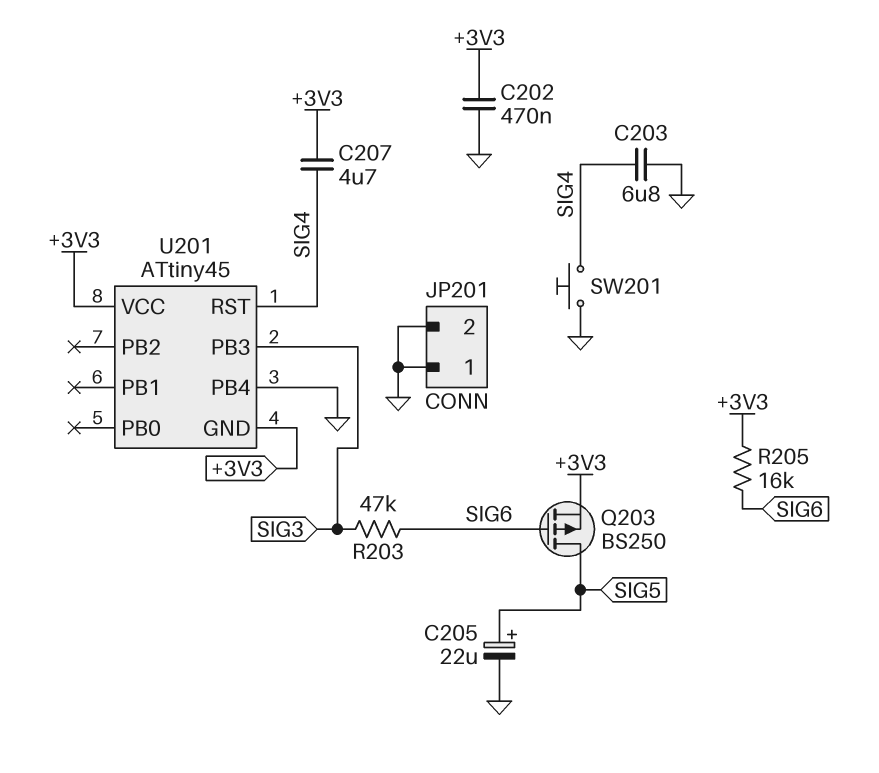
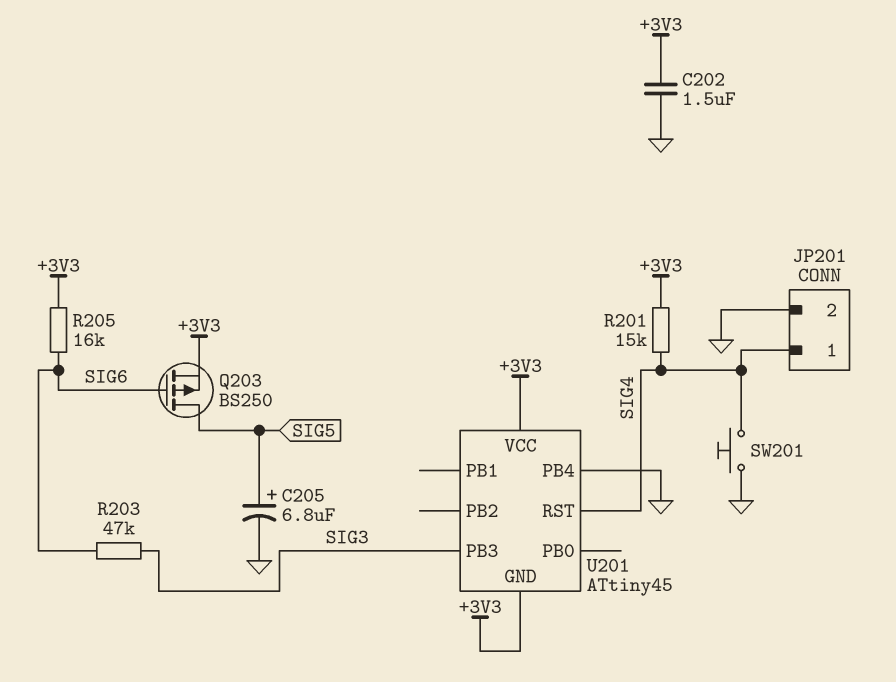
C202: 470nF (+3V3, GND) -> 1.5uF (+3V3, GND)
C203: 6.8uF (GND, SIG4) -> none
C205: 22uF (plus SIG5, minus GND) -> 6.8uF (plus SIG5, minus GND)
C207: 4.7uF (+3V3, SIG4) -> none
JP201 pin 1: GND -> SIG4
R201: none -> 15k (+3V3, SIG4)

